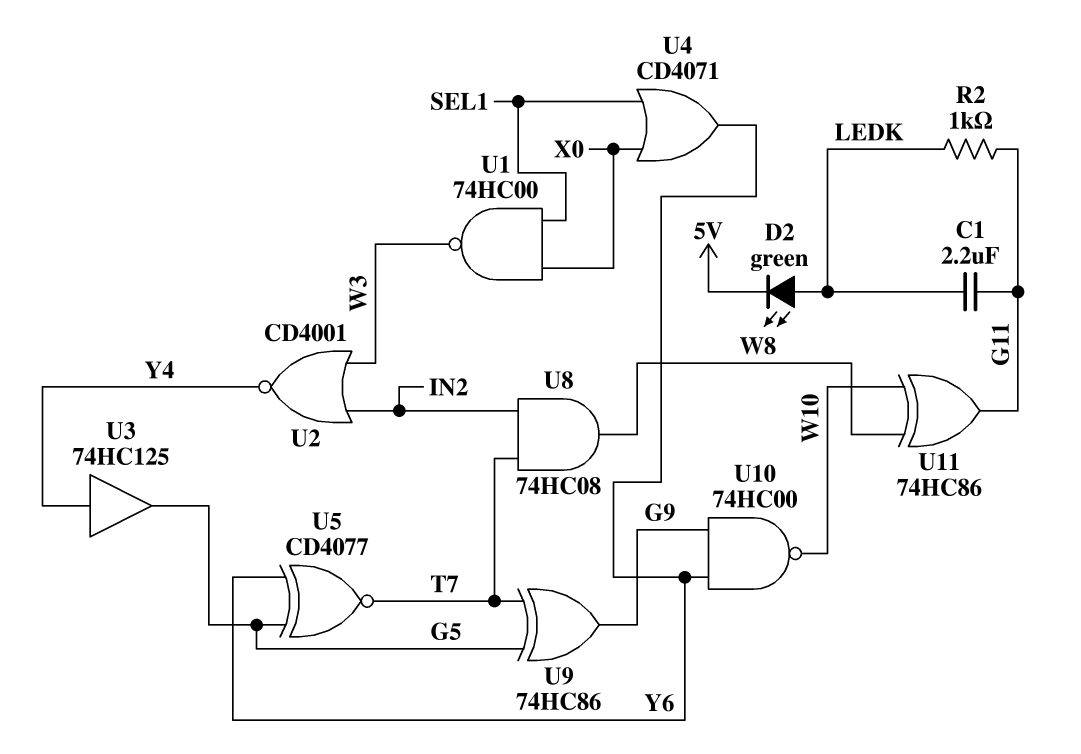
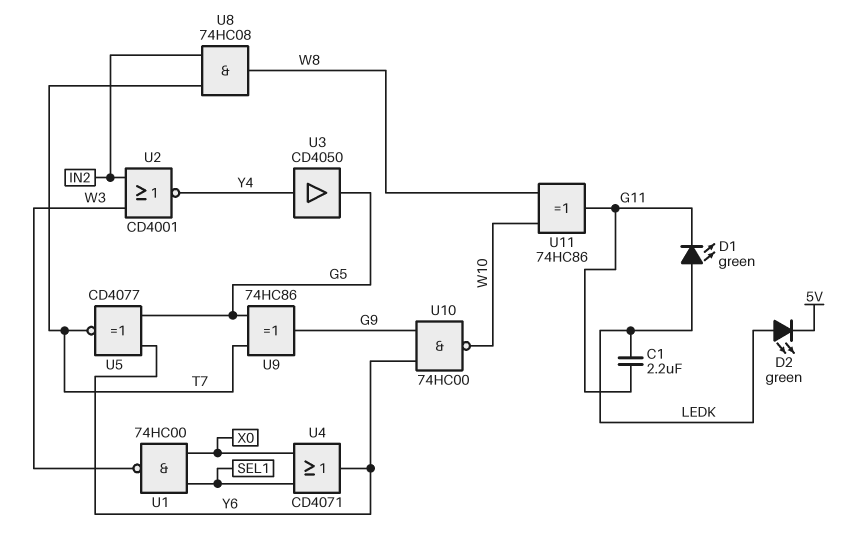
D1: none -> LED green (A LEDK, K G11)
R2: 1k (G11, LEDK) -> none
U3: buffer 74HC125 (in Y4, out G5) -> buffer CD4050 (in Y4, out G5)

